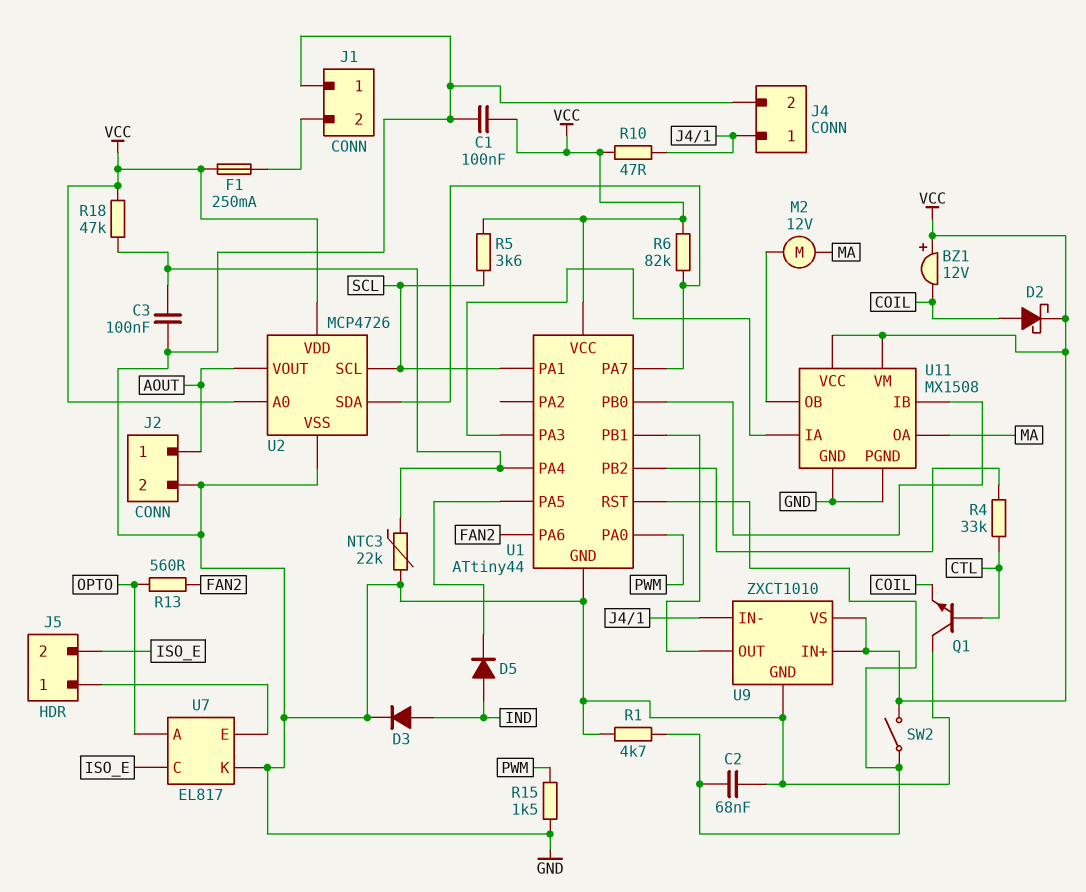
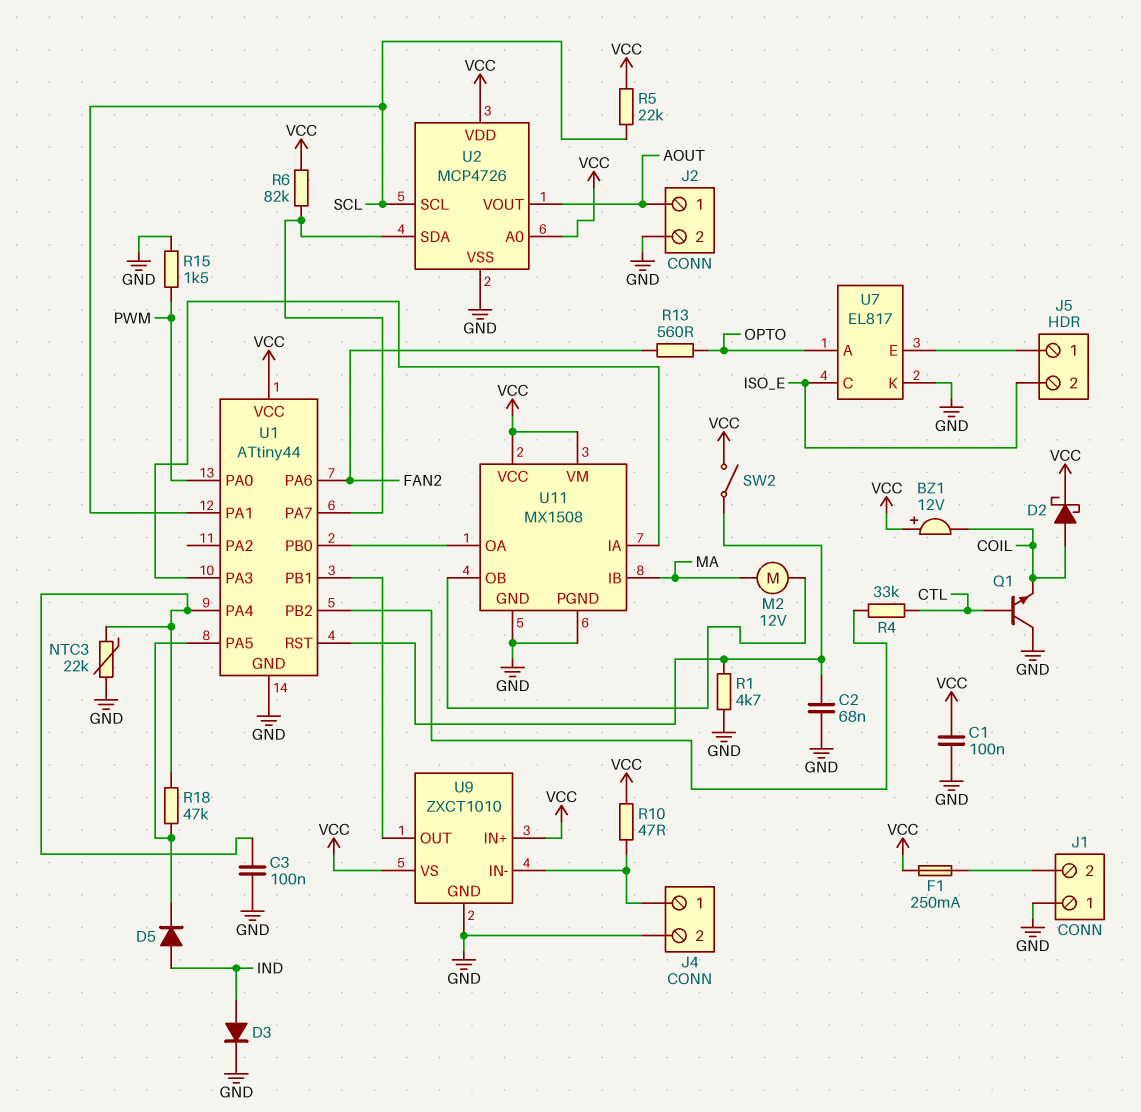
R5: 3.6k (SCL, VCC) -> 22k (SCL, VCC)
R18: 47k (U1/PA4, VCC) -> 47k (U1/PA4, U1/PA5)
U11 pin IB: U1/PB0 -> MA
U11 pin OA: MA -> U1/PB0

